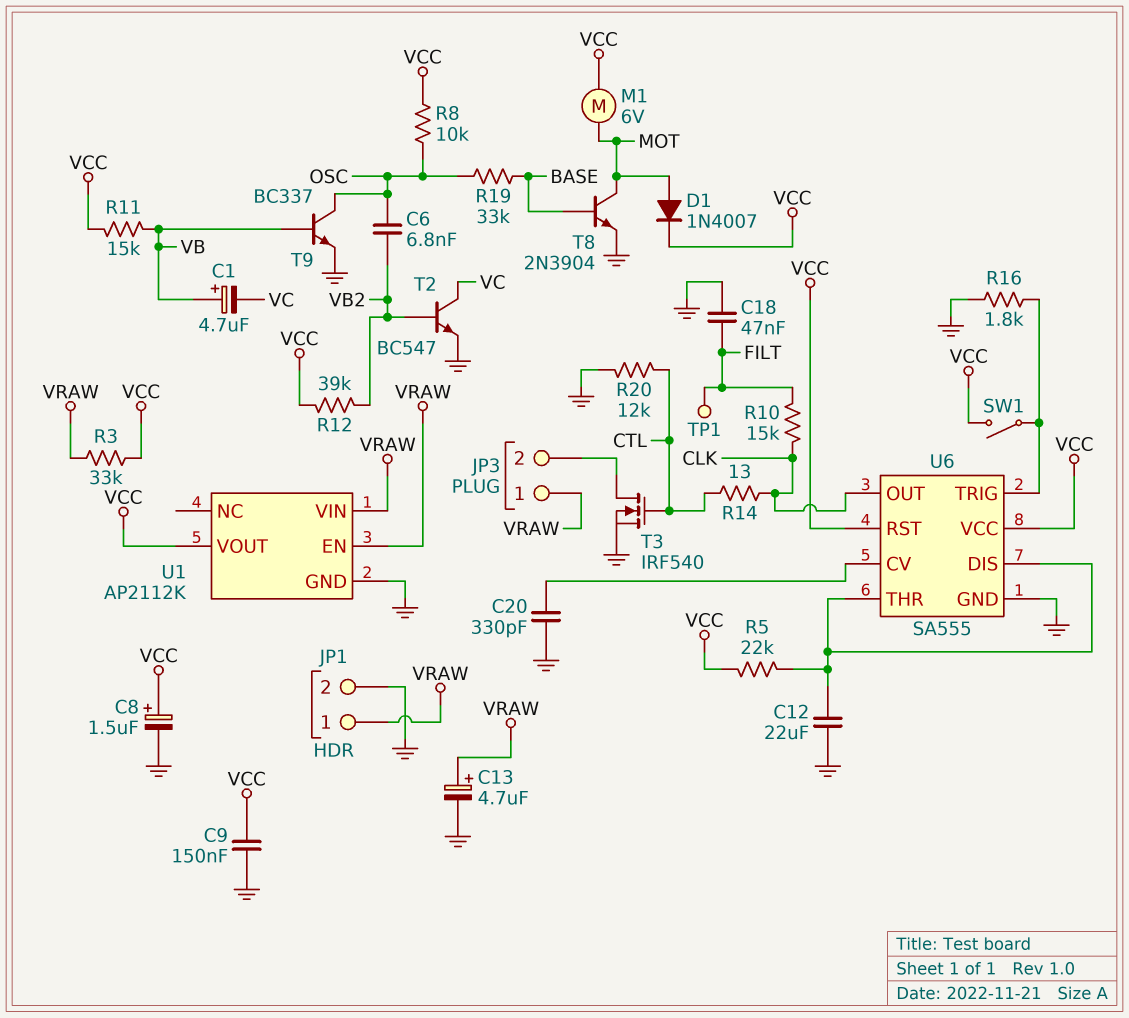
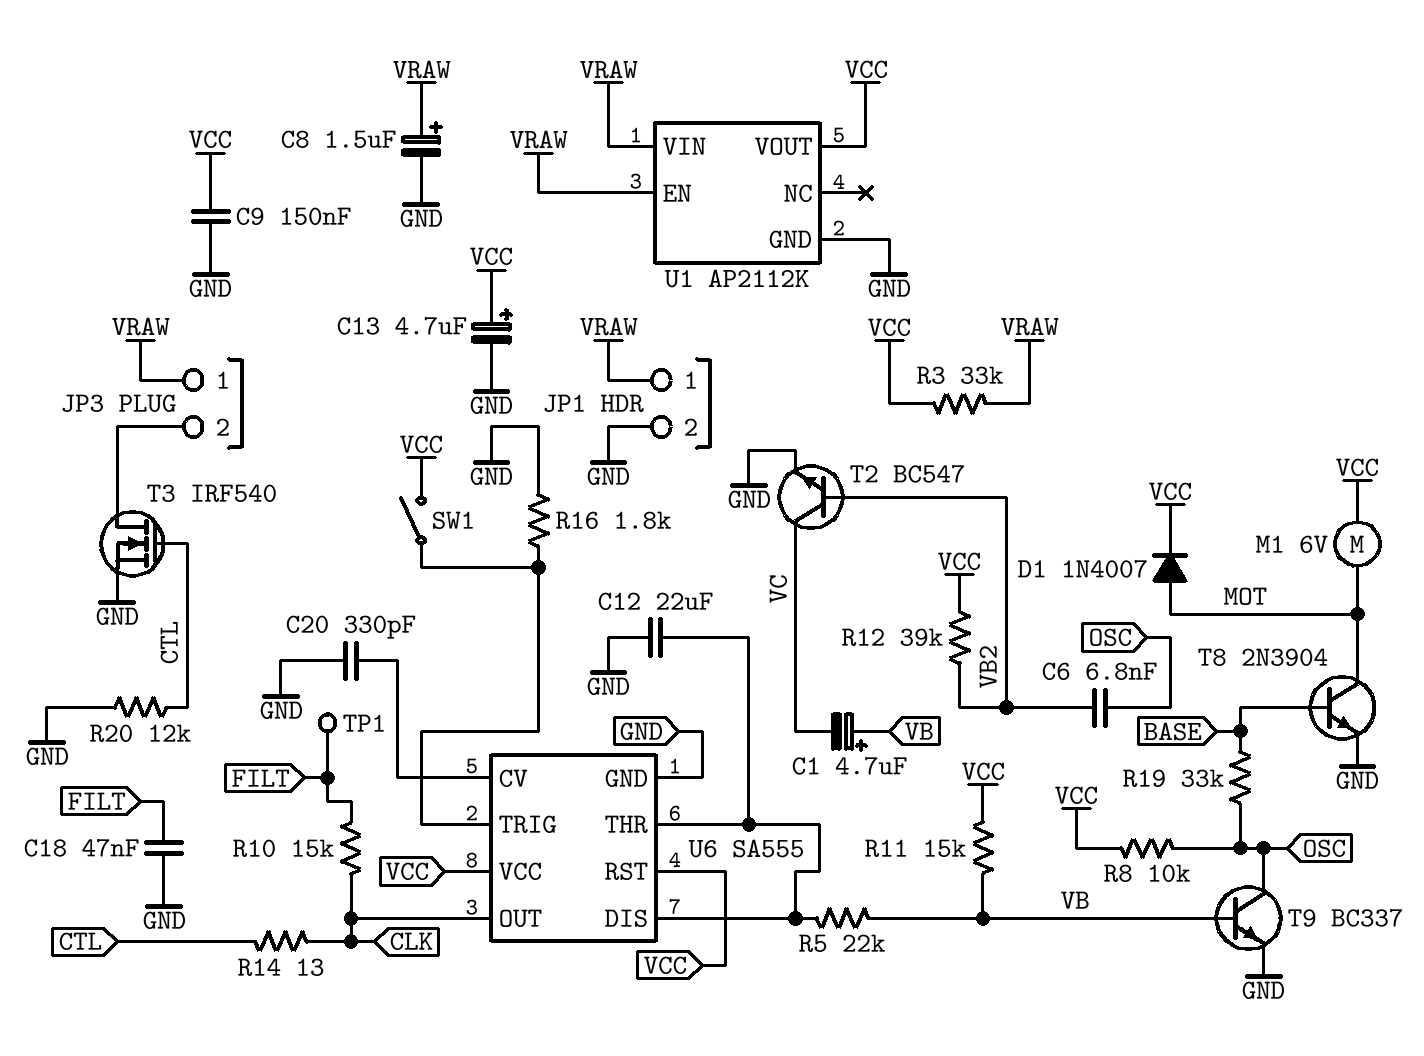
C8: 1.5uF (plus VCC, minus GND) -> 1.5uF (plus VRAW, minus GND)
C13: 4.7uF (plus VRAW, minus GND) -> 4.7uF (plus VCC, minus GND)
R5: 22k (U6/DIS, VCC) -> 22k (U6/DIS, VB)

